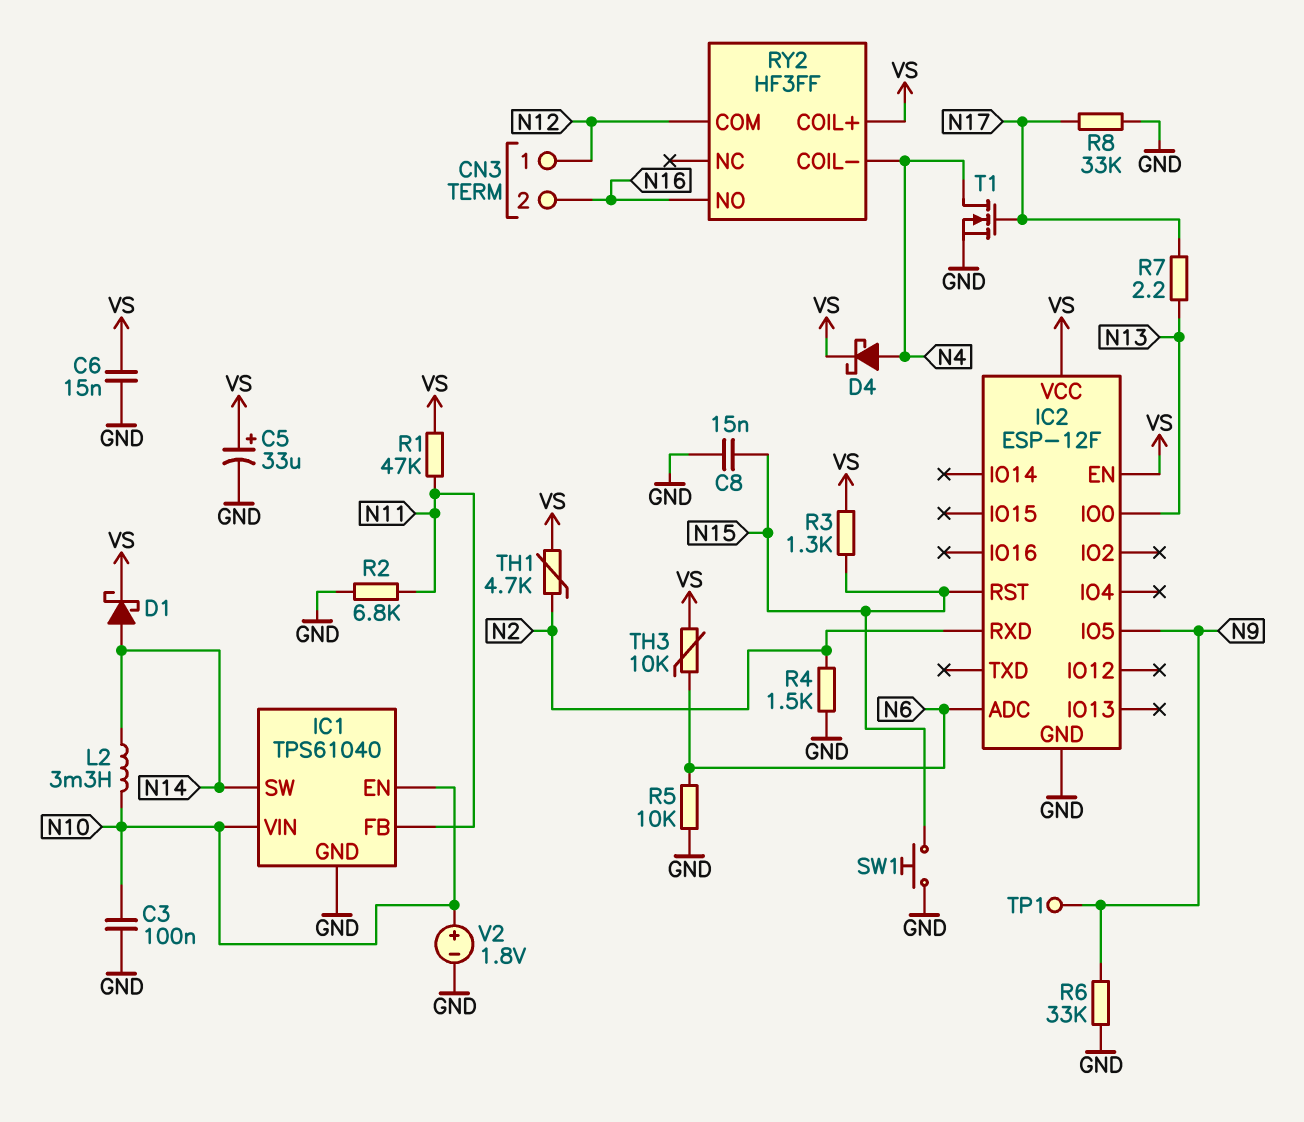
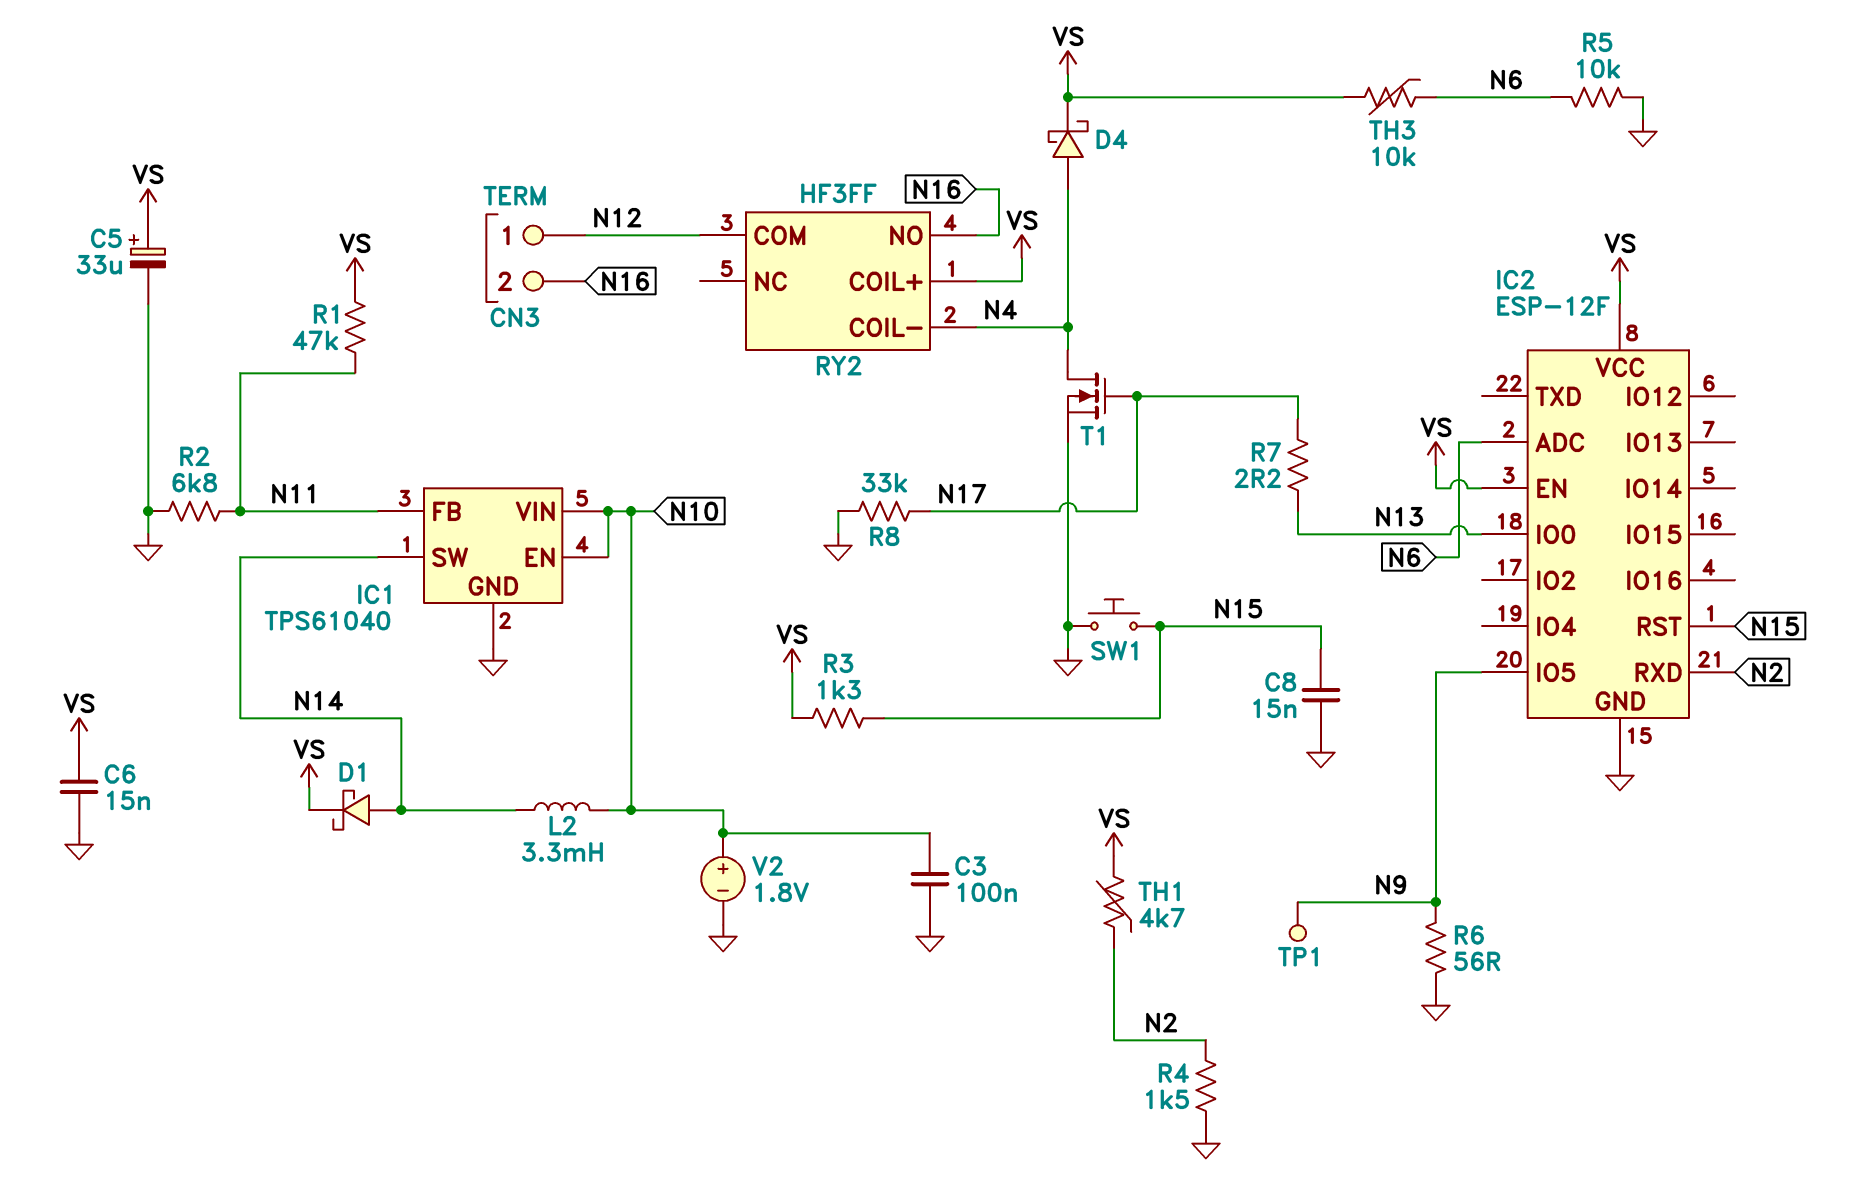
R6: 33k (GND, N9) -> 56 (GND, N9)

